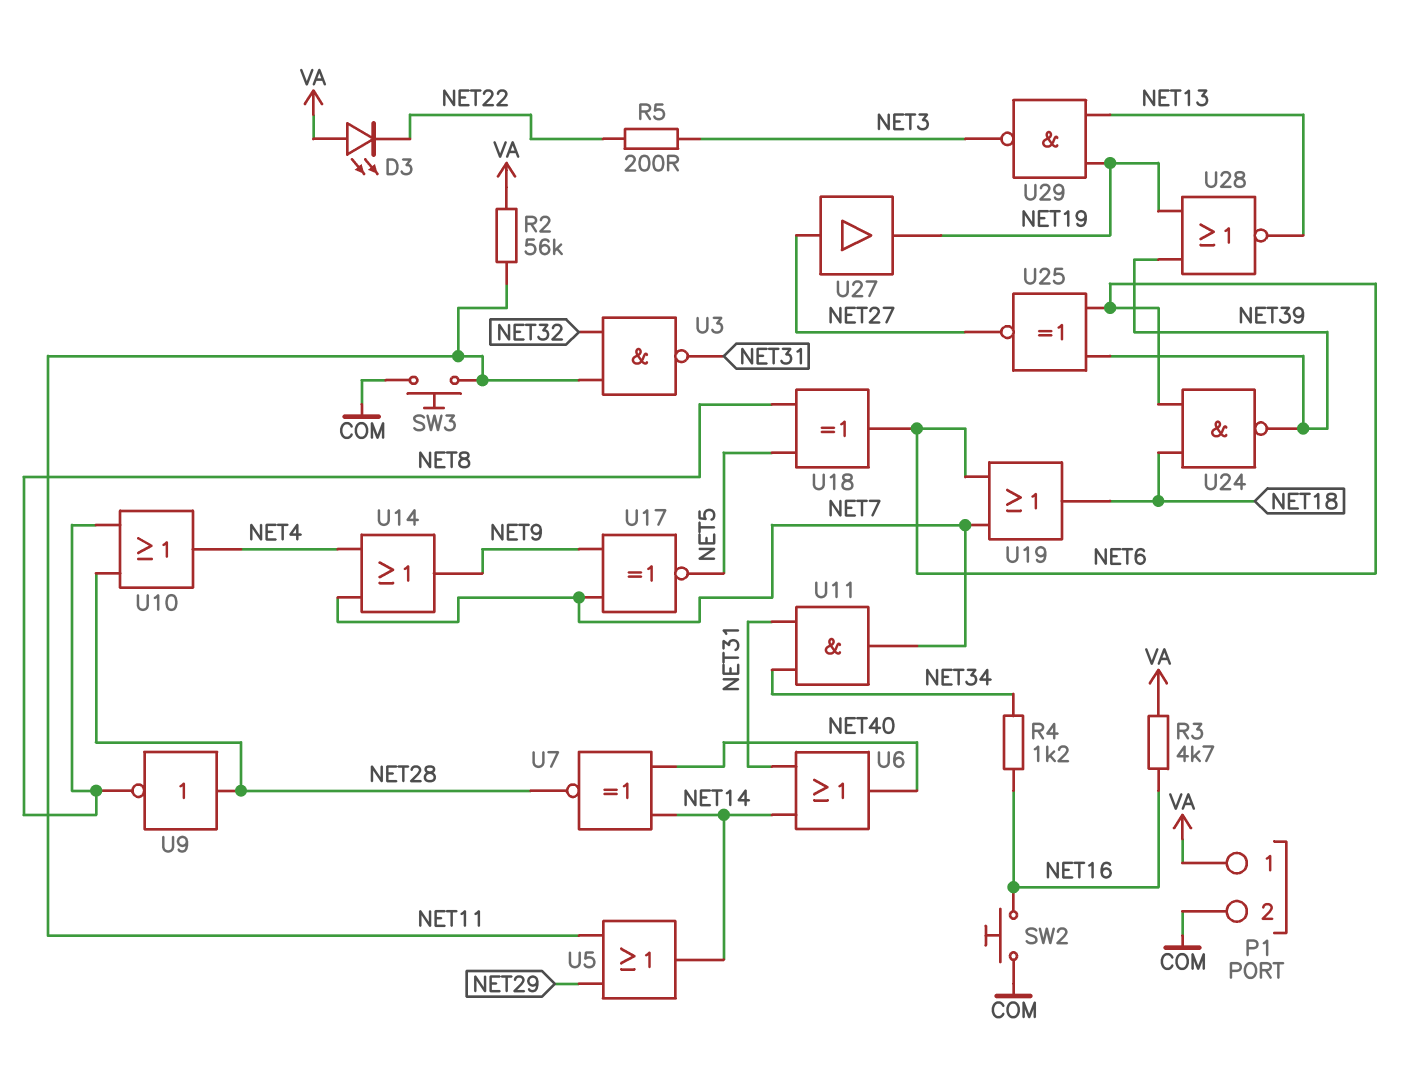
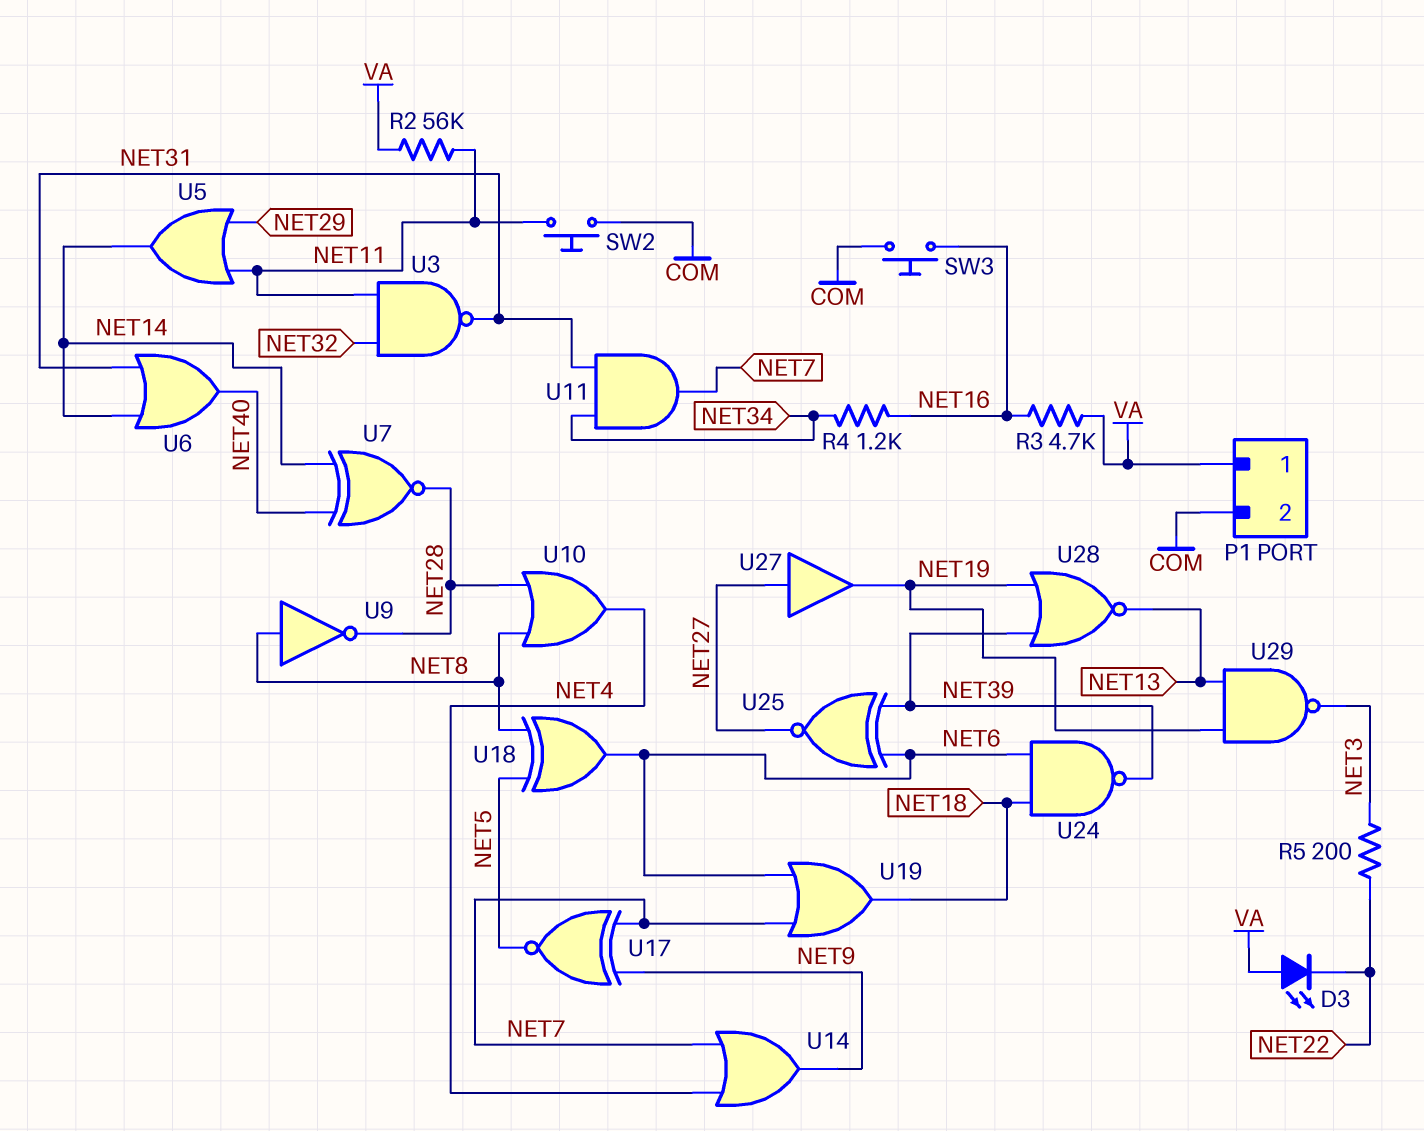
SW2: button (COM, NET16) -> button (COM, NET11)
SW3: button (COM, NET11) -> button (COM, NET16)
U9: NOT (in NET28, out NET8) -> NOT (in NET8, out NET28)

